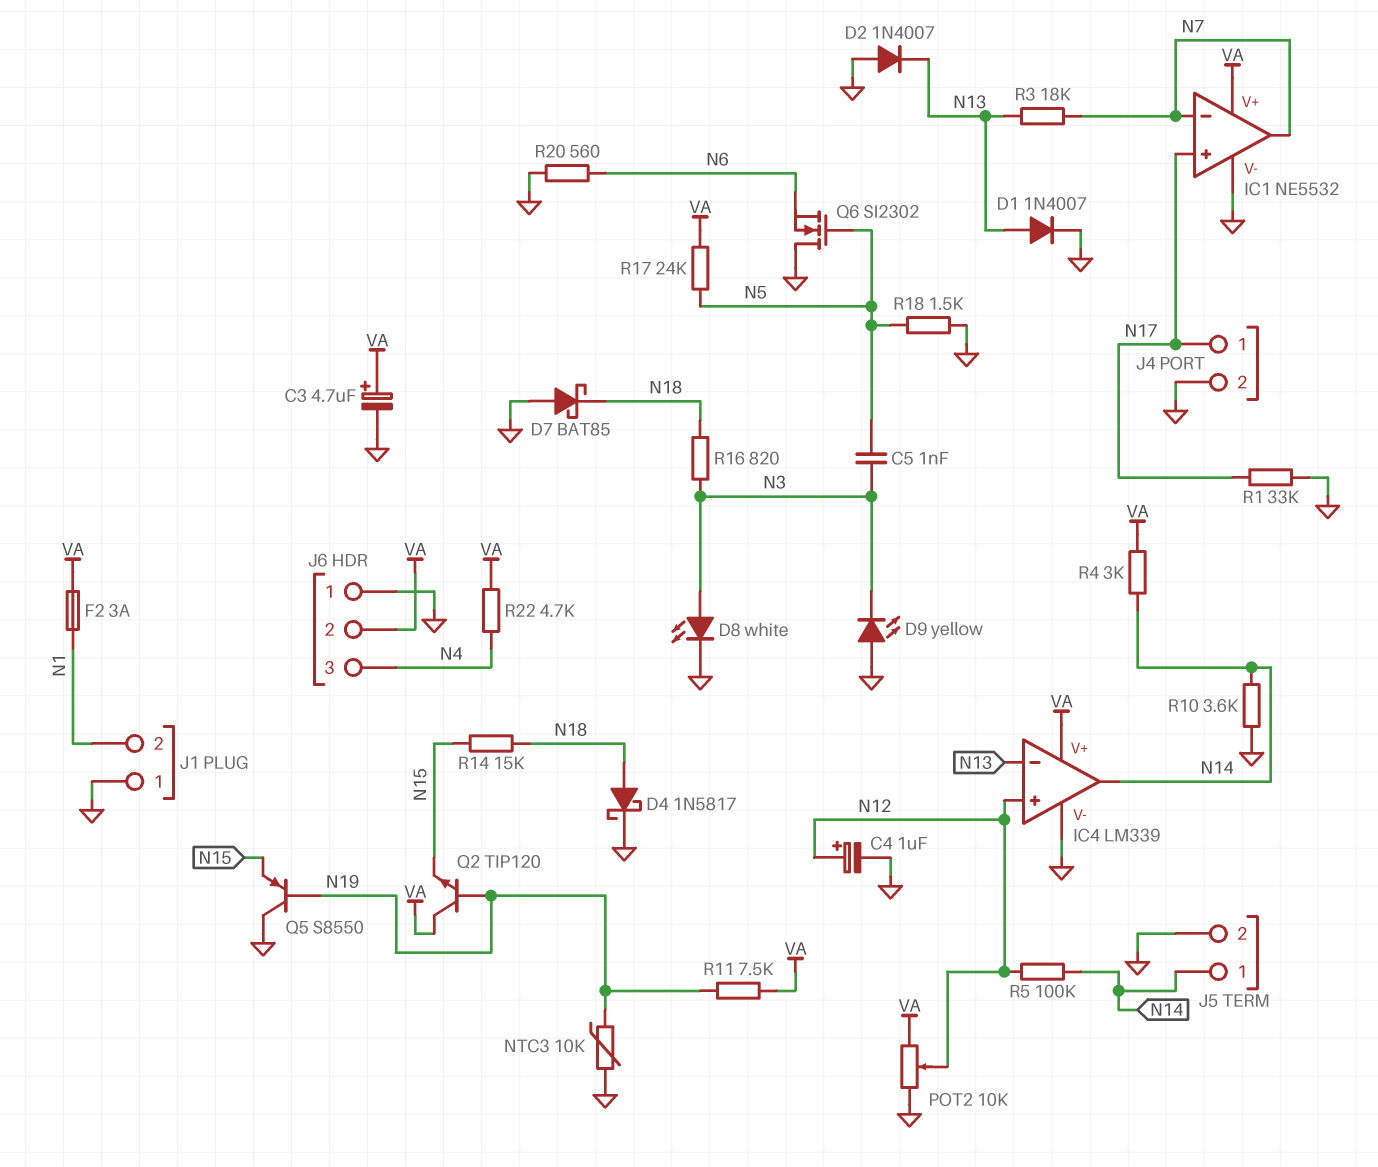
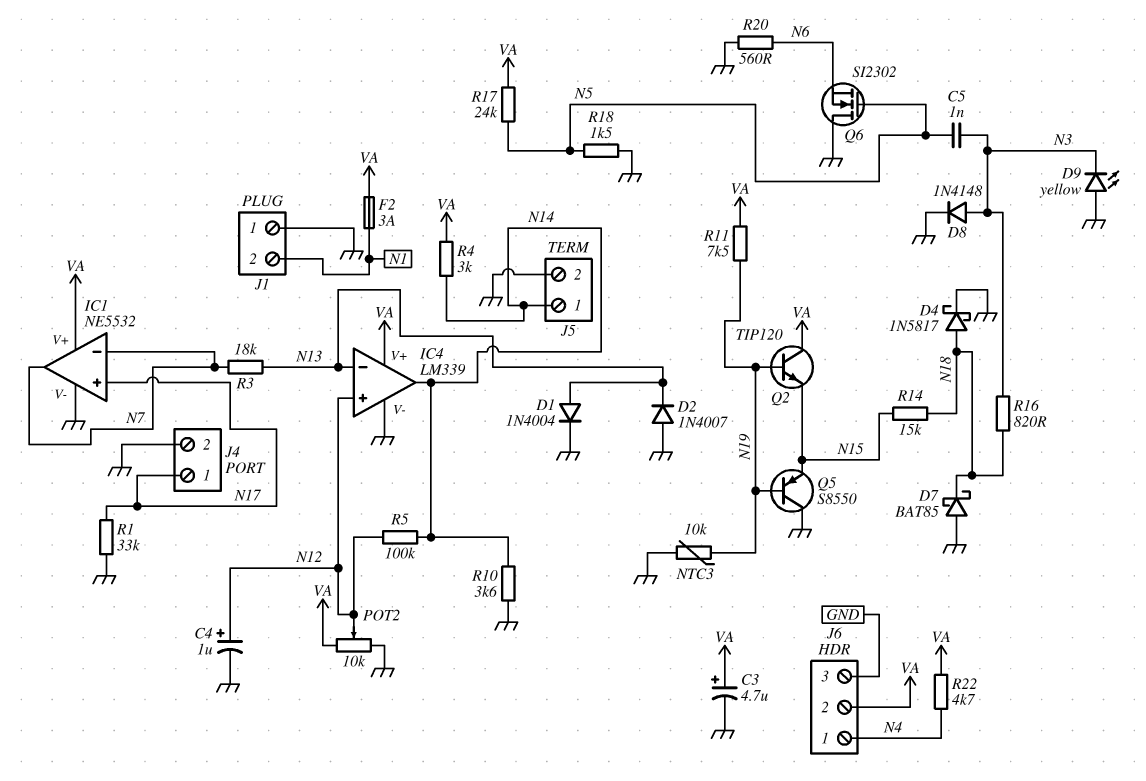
D1: diode 1N4007 (A N13, K GND) -> diode 1N4004 (A N13, K GND)
D8: LED white (A N3, K GND) -> diode 1N4148 (A N3, K GND)
J6 pin 1: GND -> N4
J6 pin 3: N4 -> GND

